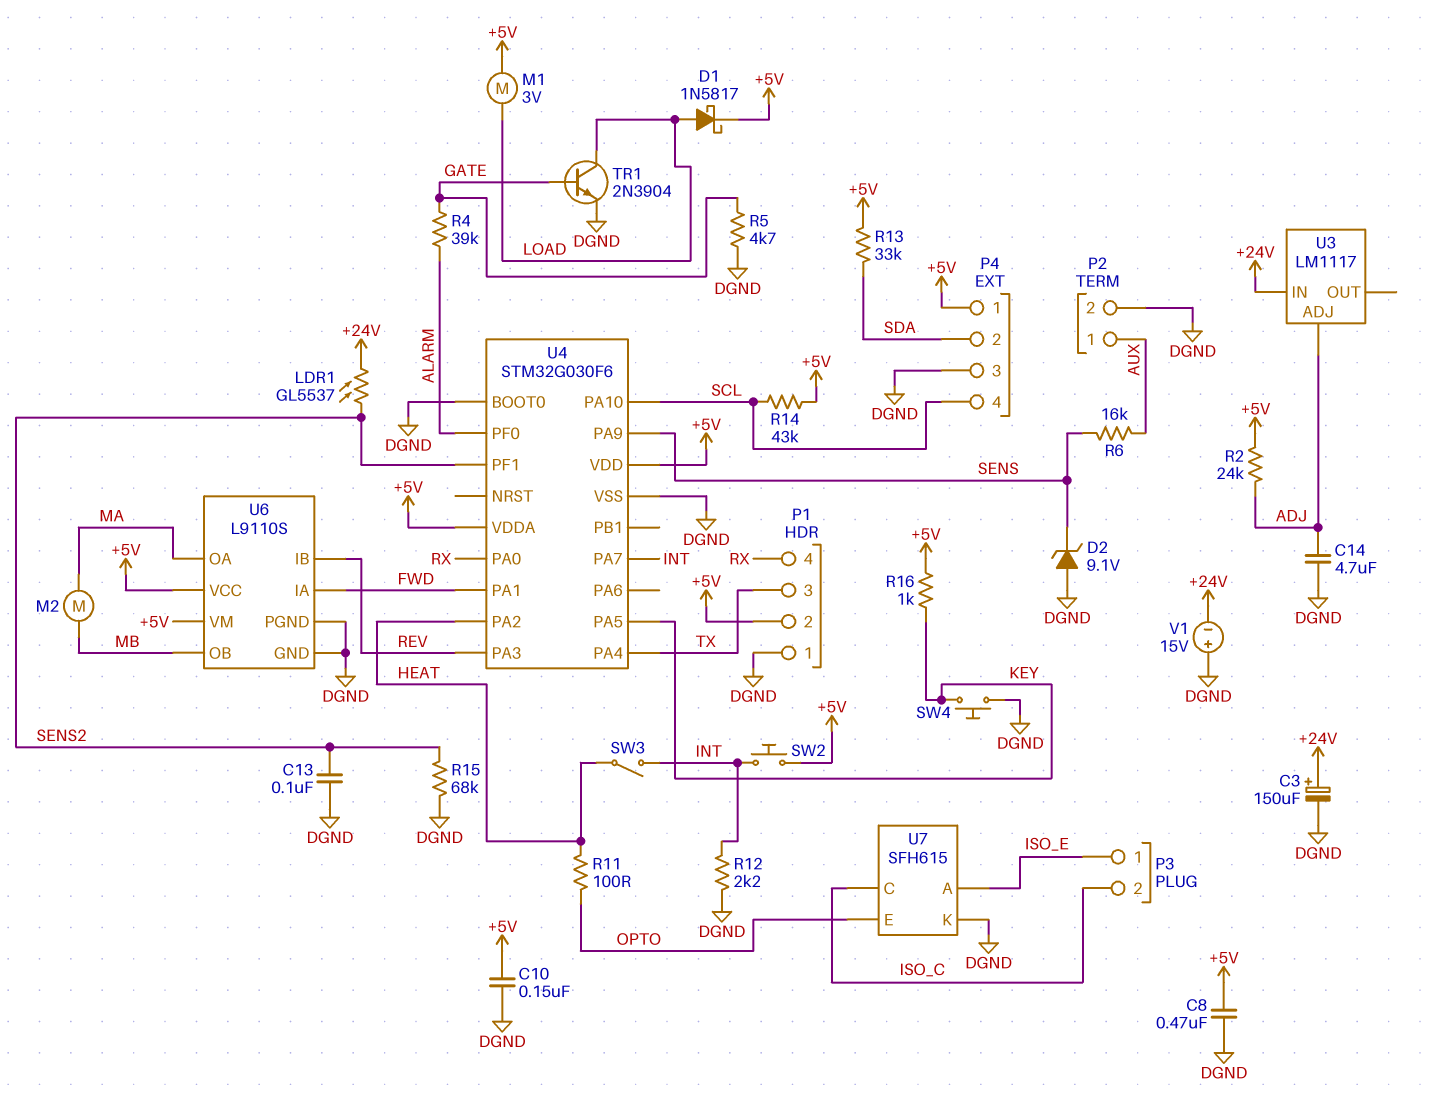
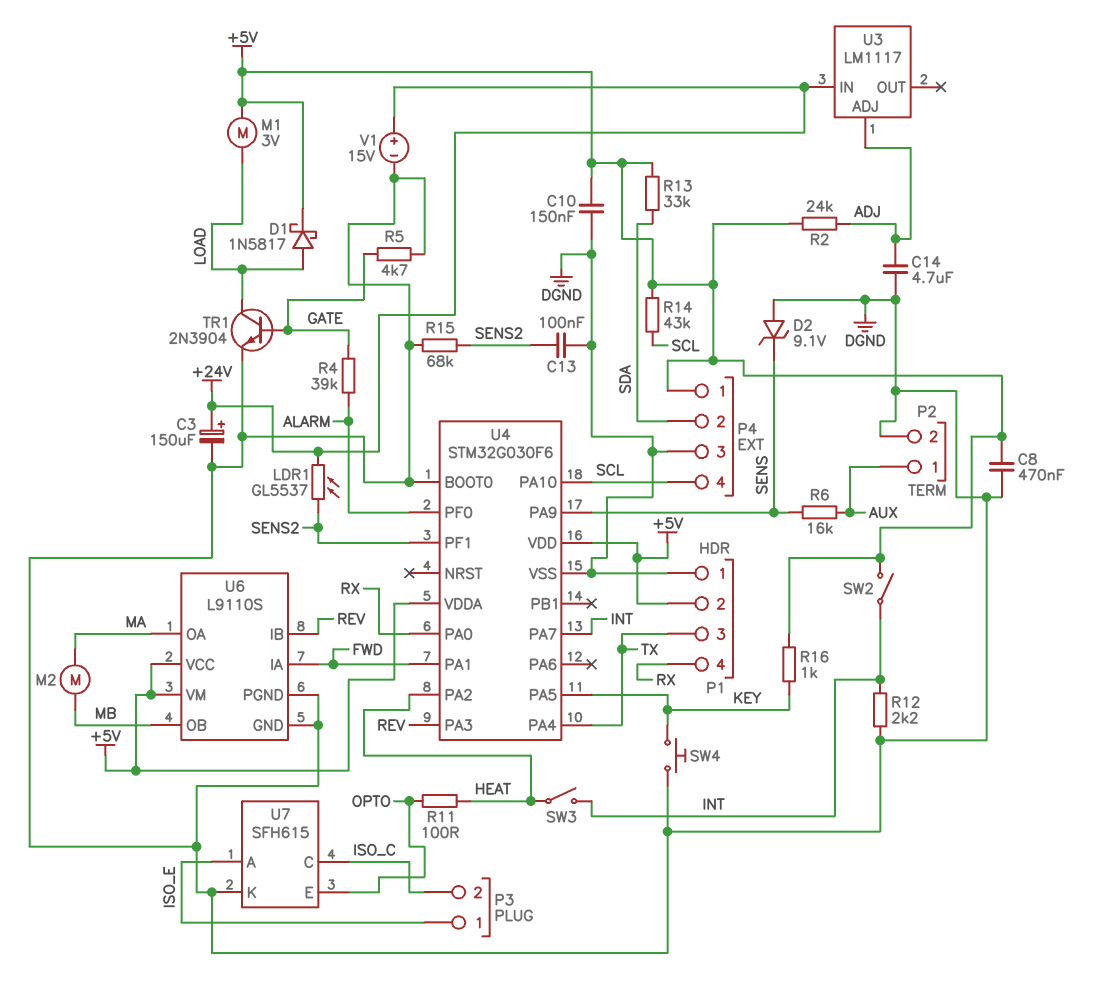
SW2: button (+5V, INT) -> switch (+5V, INT)
V1: 15V (plus DGND, minus +24V) -> 15V (plus +24V, minus DGND)

